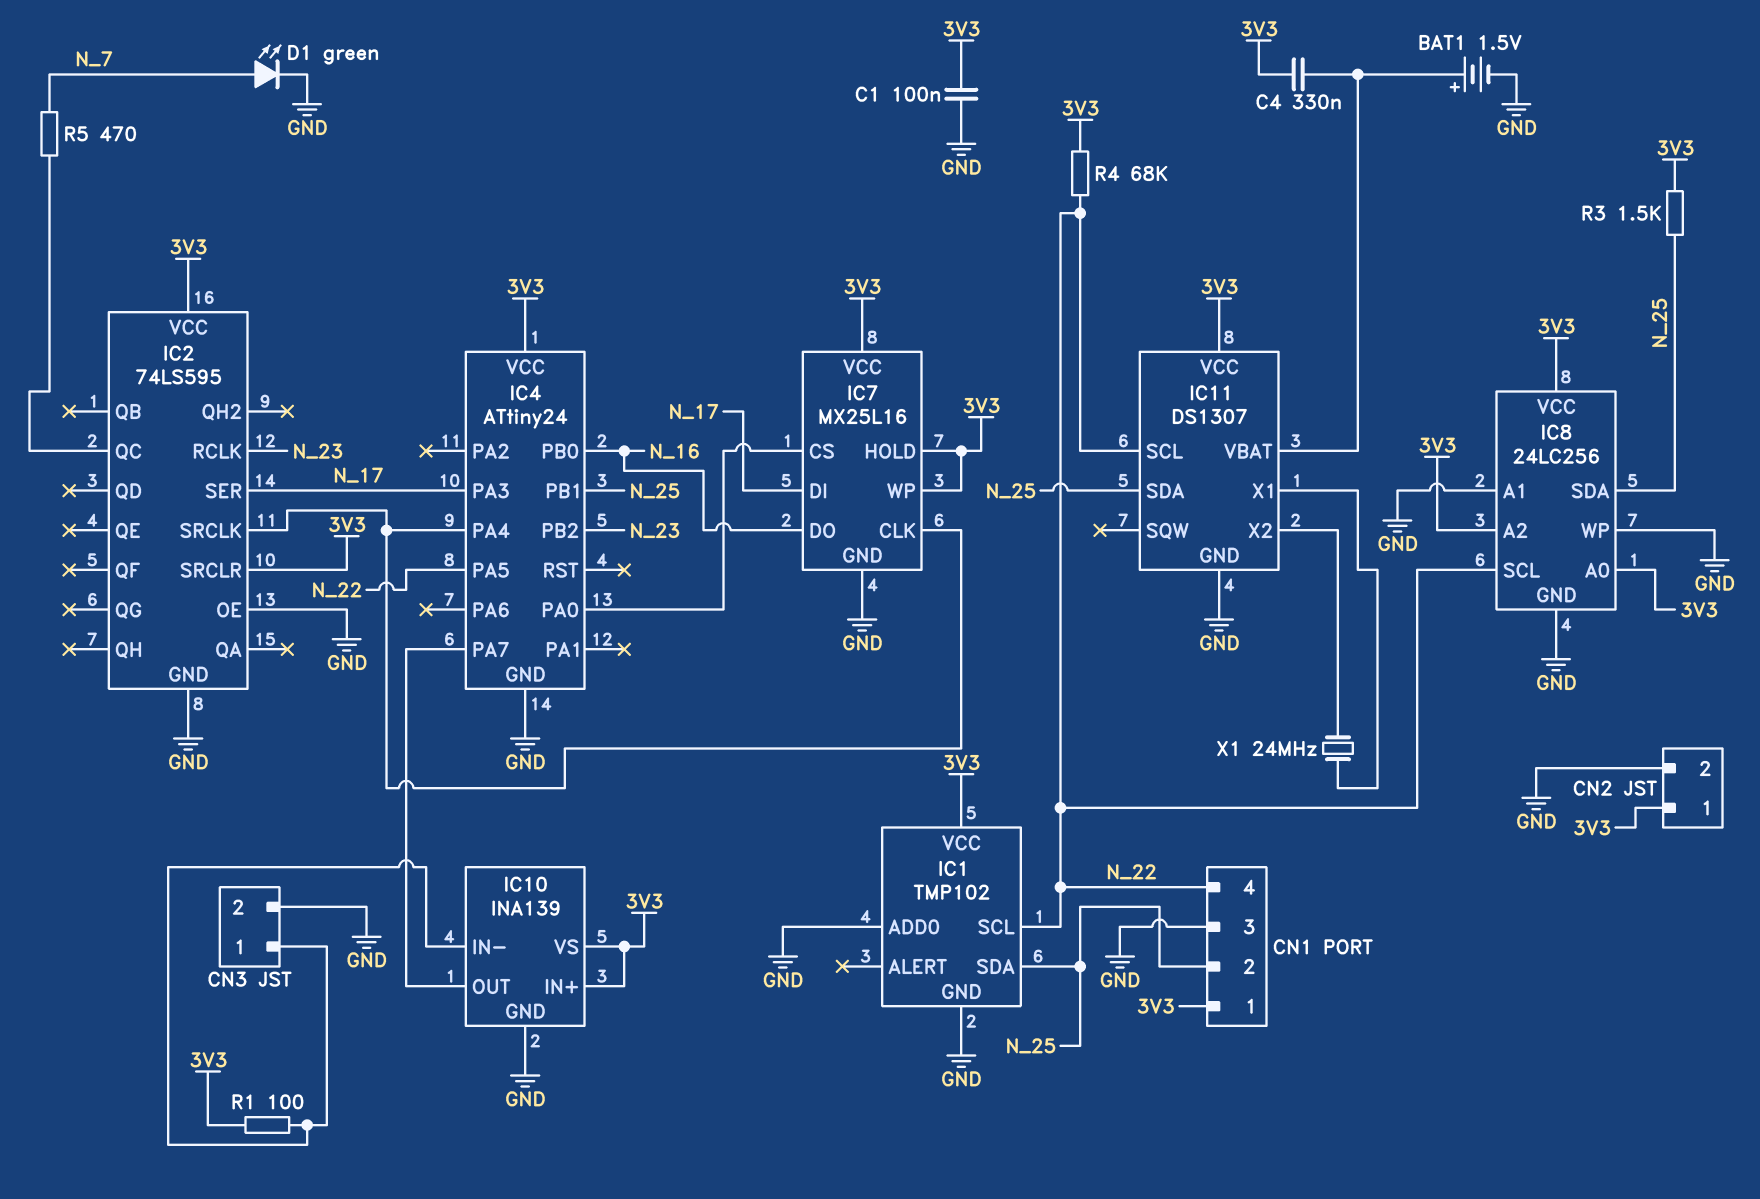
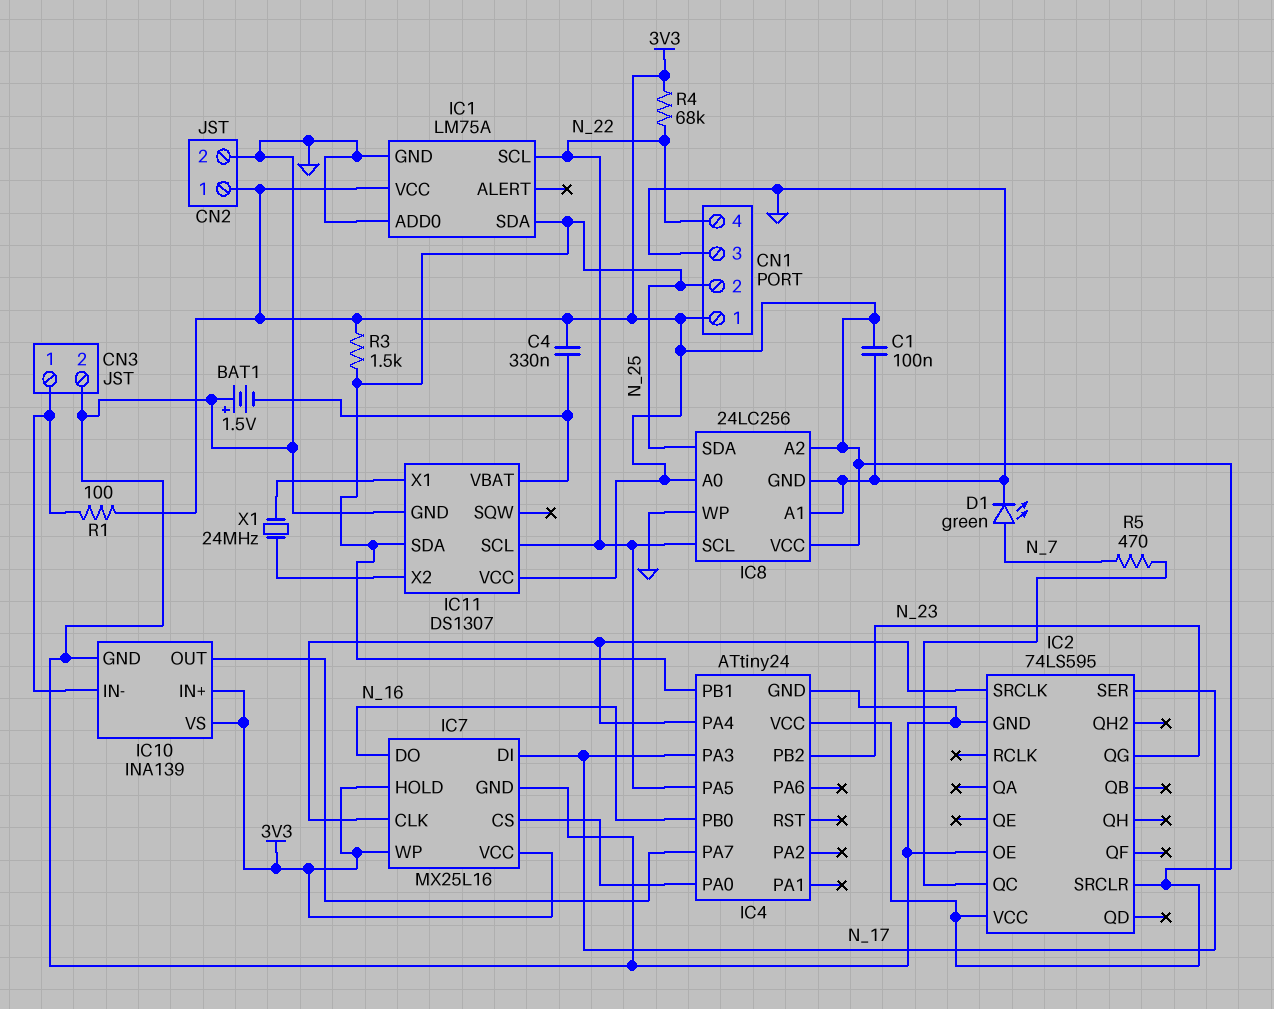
BAT1: 1.5V (plus IC11/VBAT, minus GND) -> 1.5V (plus GND, minus IC11/VBAT)
IC1: TMP102 -> LM75A
IC2 pin QG: none -> N_23
IC2 pin RCLK: N_23 -> none

